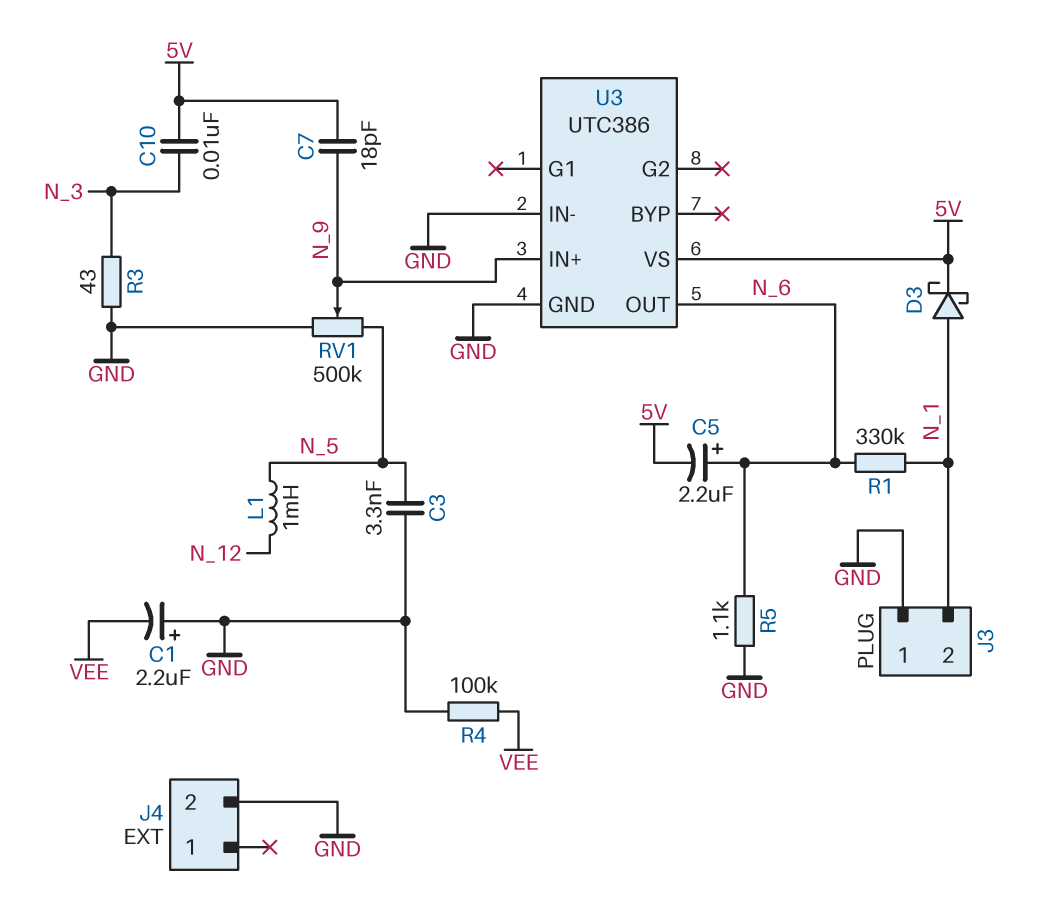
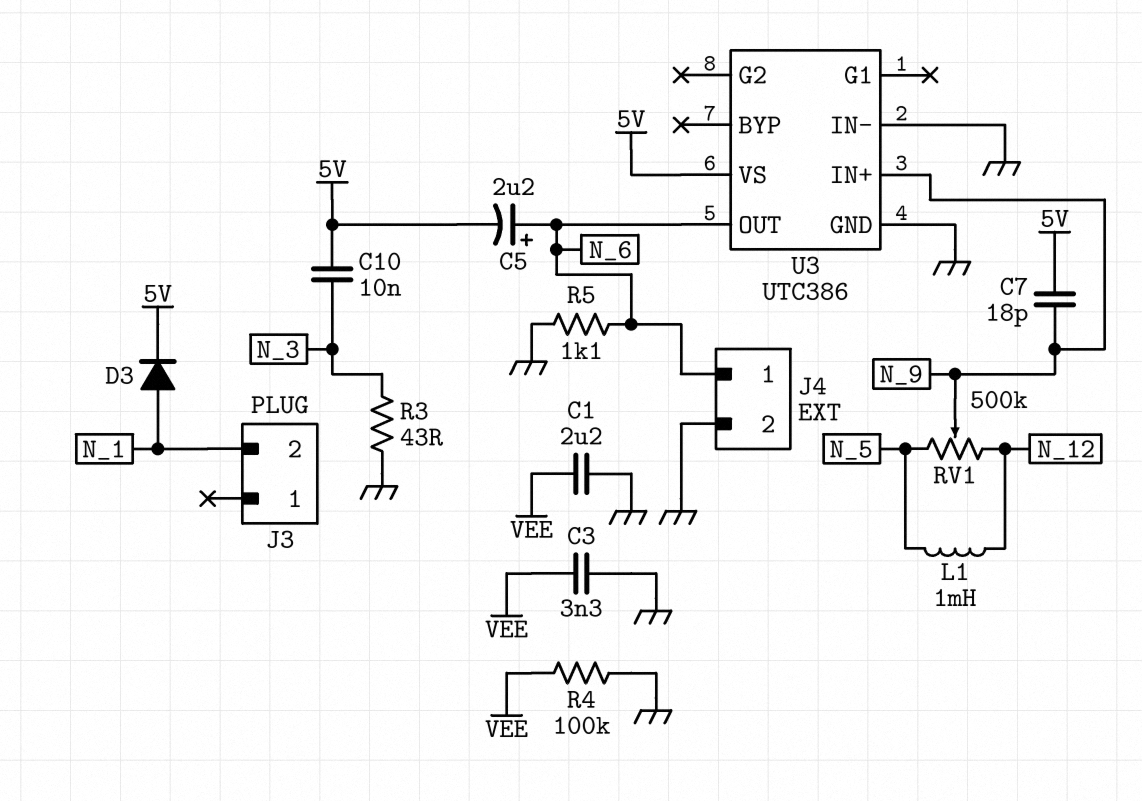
C1: 2.2uF (plus GND, minus VEE) -> 2.2uF (GND, VEE)
C3: 3.3nF (GND, N_5) -> 3.3nF (GND, VEE)
D3: schottky (A N_1, K 5V) -> diode (A N_1, K 5V)
J3 pin 1: GND -> none
J4 pin 1: none -> N_6
R1: 330k (N_1, N_6) -> none
RV1: 500k (GND, N_5, wiper N_9) -> 500k (N_5, N_12, wiper N_9)

